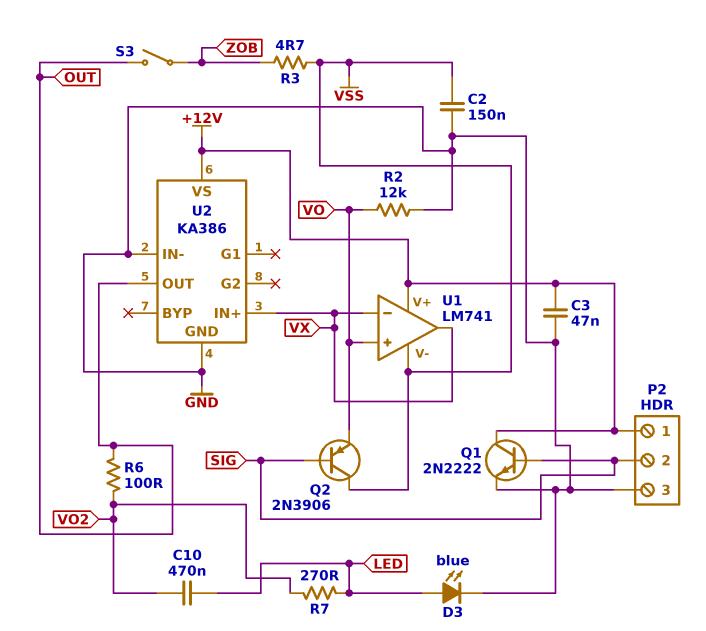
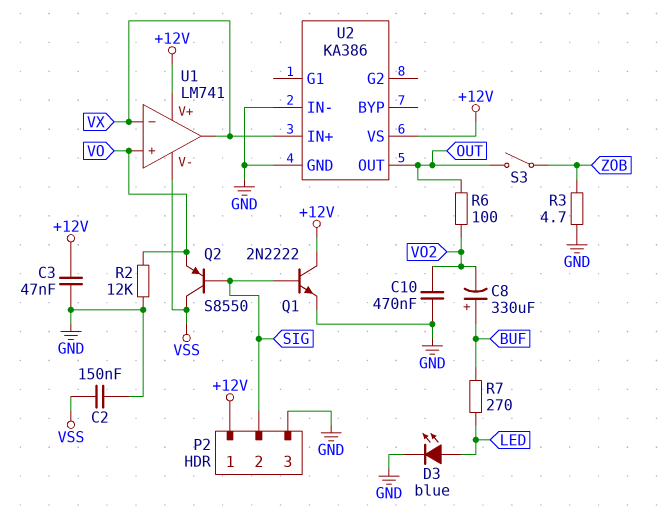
C8: none -> 330uF (plus BUF, minus VO2)
C10: 470nF (LED, VO2) -> 470nF (GND, VO2)
Q2: PNP 2N3906 (B SIG, C VSS, E VO) -> PNP S8550 (B SIG, C VSS, E VO)
R3: 4.7 (VSS, ZOB) -> 4.7 (GND, ZOB)
R7: 270 (LED, VO2) -> 270 (BUF, LED)

